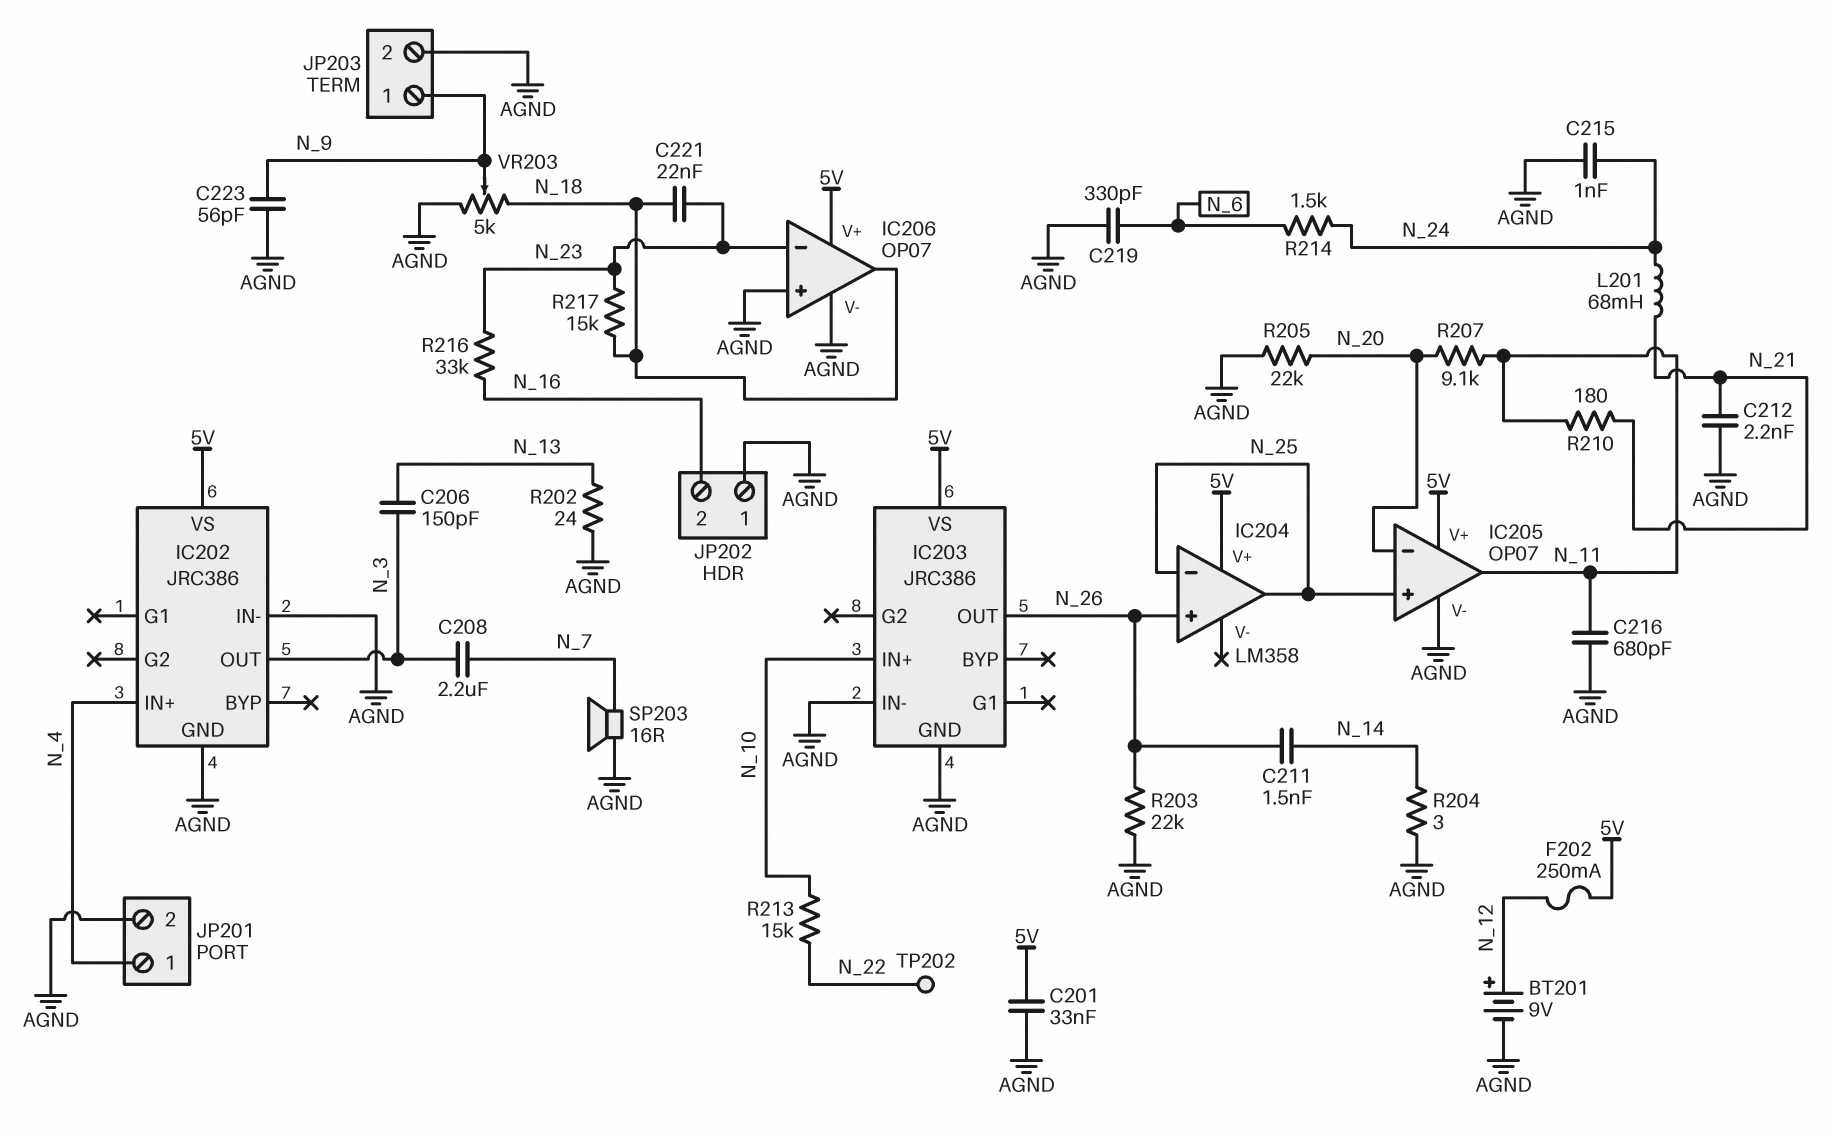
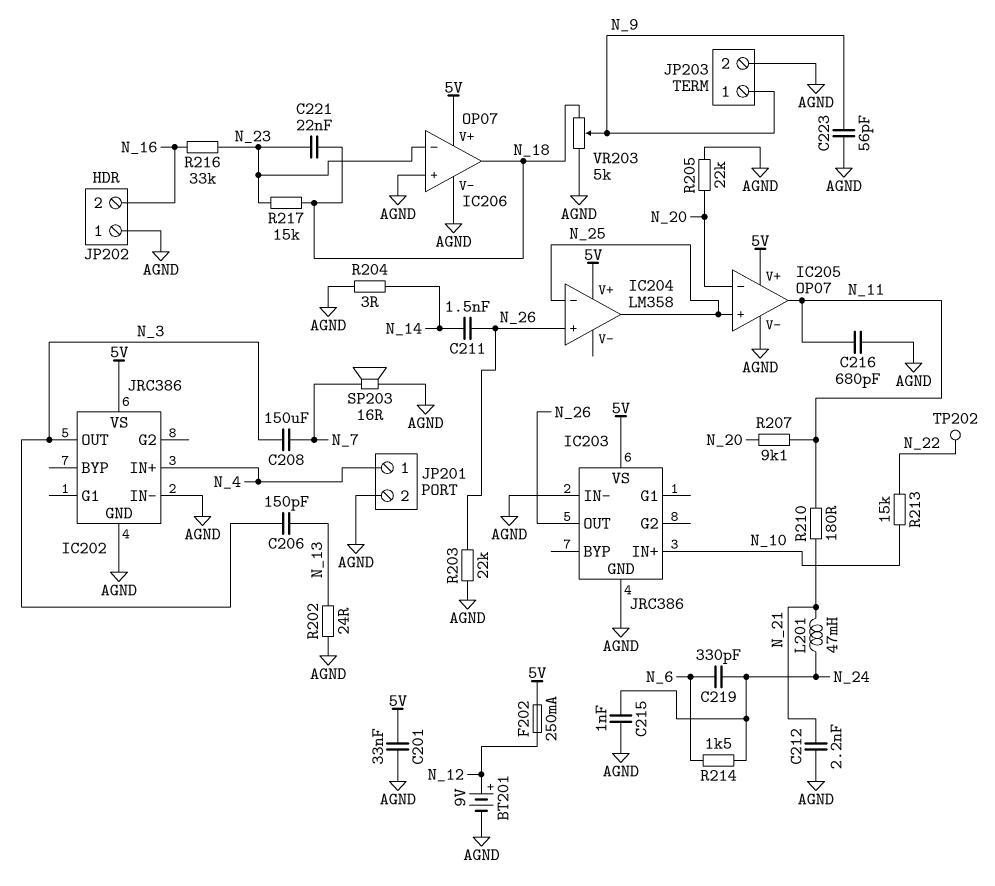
C208: 2.2uF (N_3, N_7) -> 150uF (N_3, N_7)
C219: 330pF (AGND, N_6) -> 330pF (N_6, N_24)
L201: 68mH (N_21, N_24) -> 47mH (N_21, N_24)

